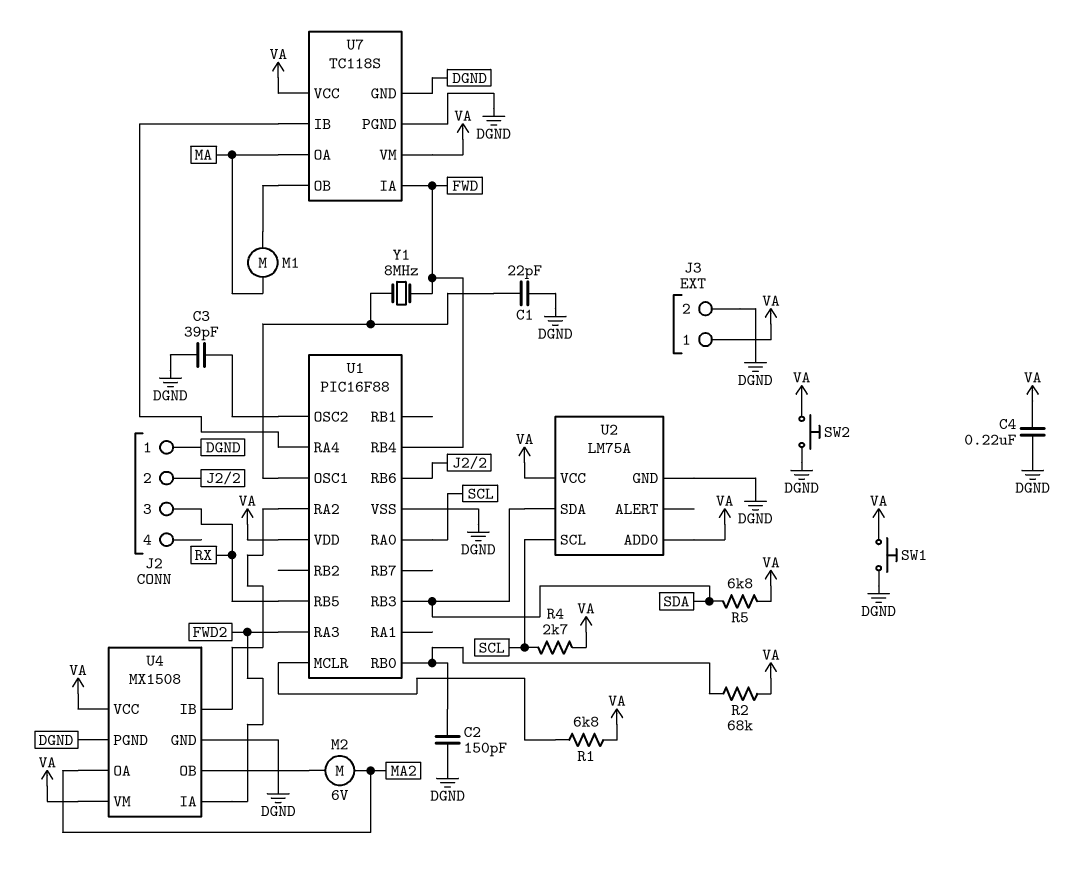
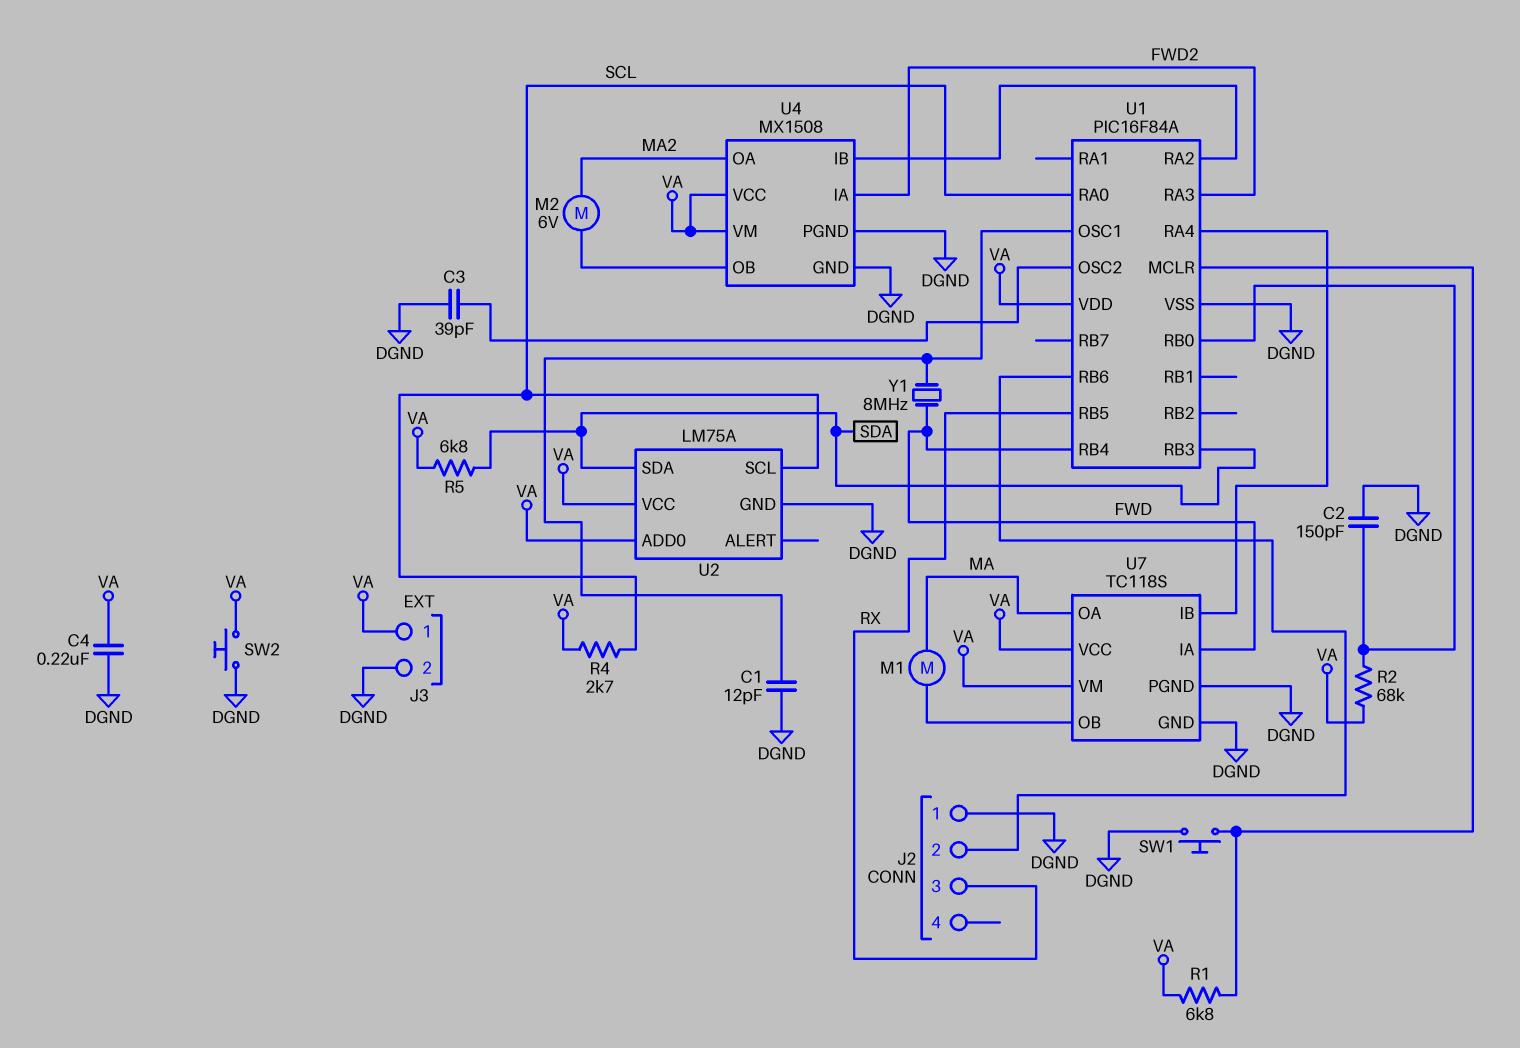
C1: 22pF (DGND, U1/OSC1) -> 12pF (DGND, U1/OSC1)
SW1: button (DGND, VA) -> button (DGND, U1/MCLR)
U1: PIC16F88 -> PIC16F84A

